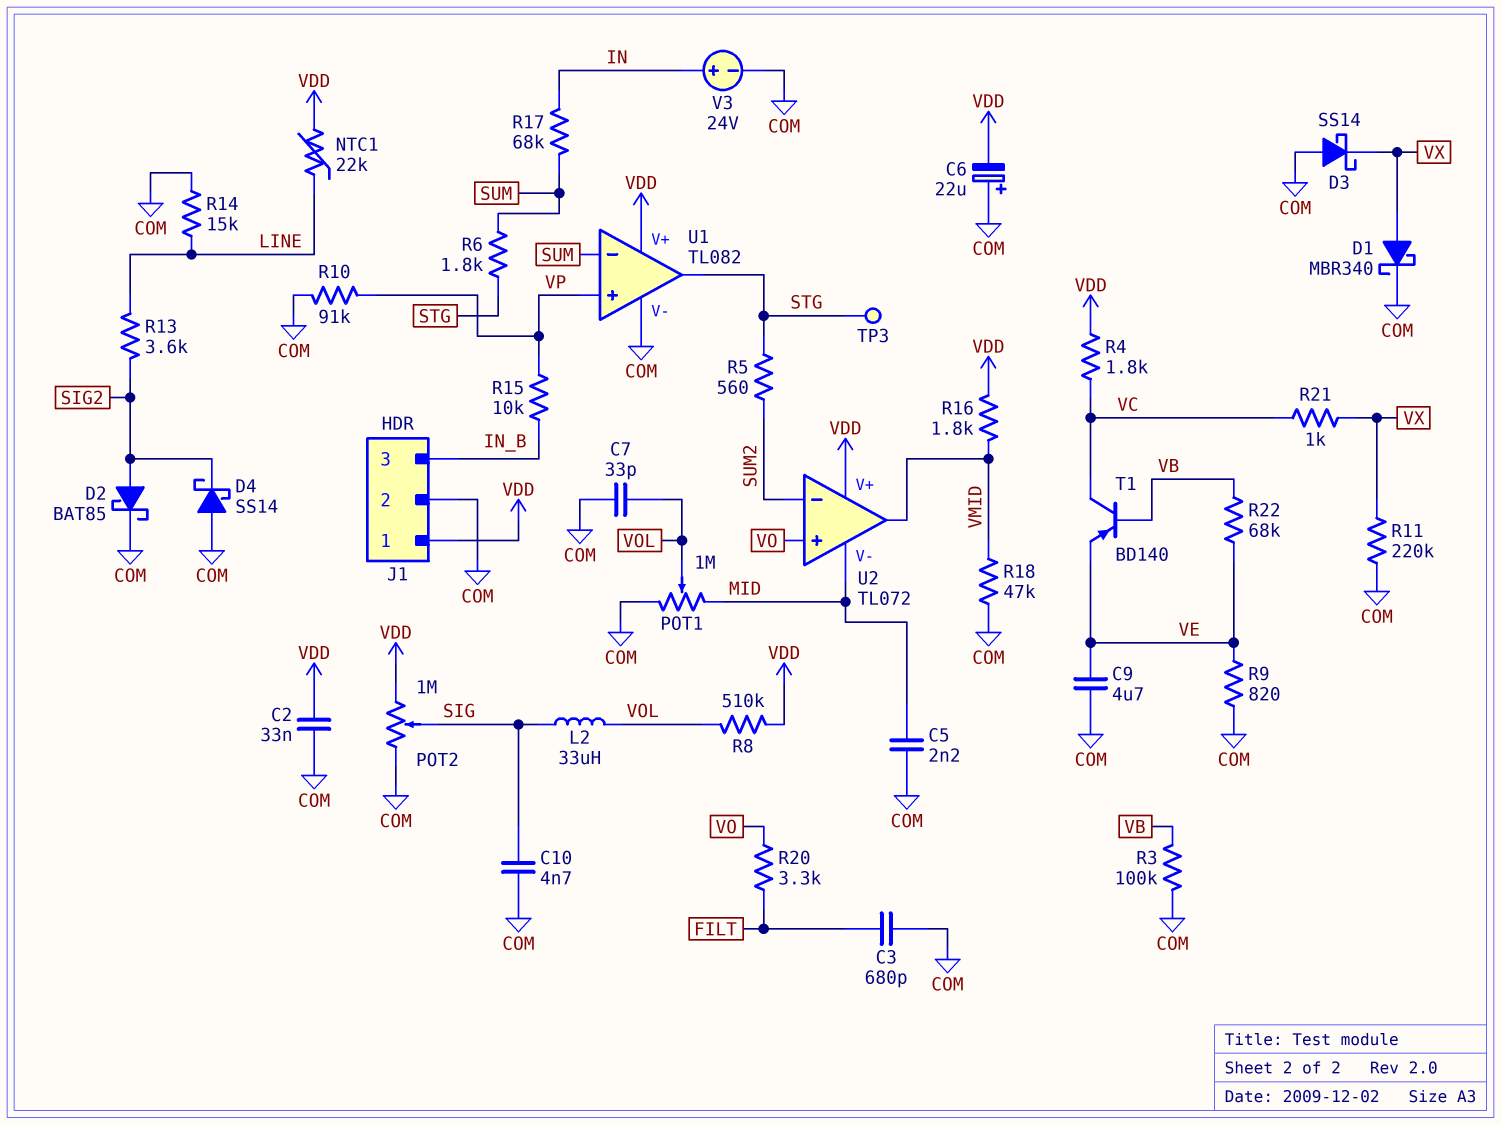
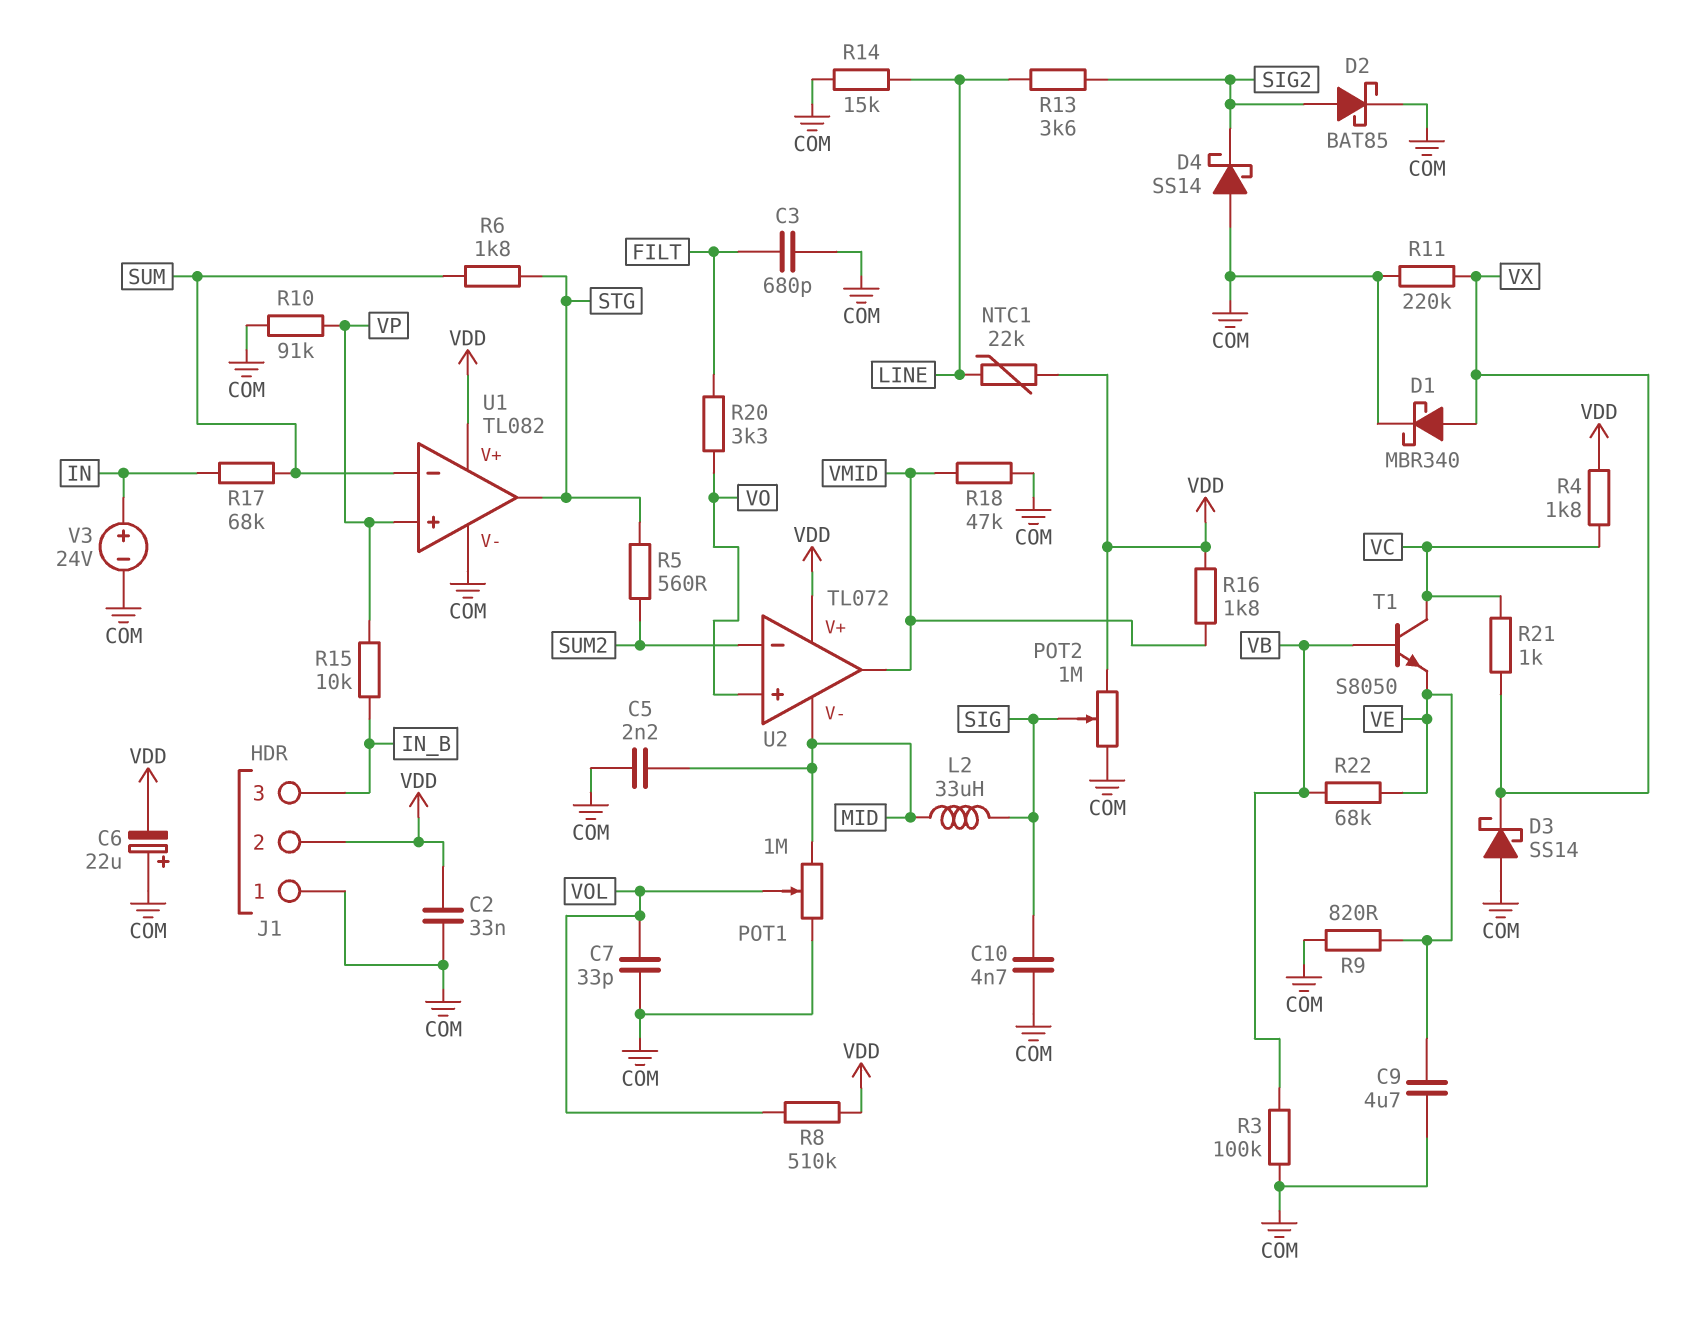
J1 pin 1: VDD -> COM
J1 pin 2: COM -> VDD
L2: 33uH (SIG, VOL) -> 33uH (MID, SIG)
T1: PNP BD140 (B VB, C VC, E VE) -> NPN S8050 (B VB, C VC, E VE)
TP3: test point (STG) -> none

